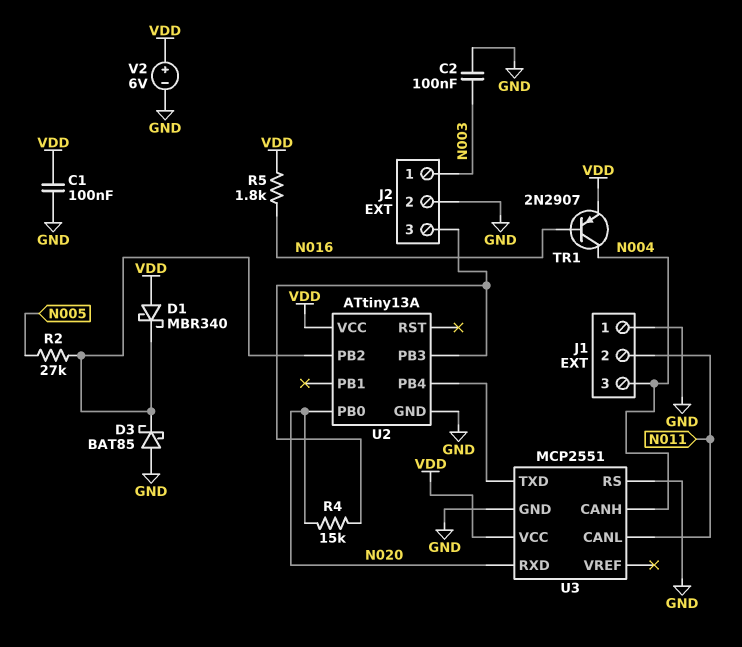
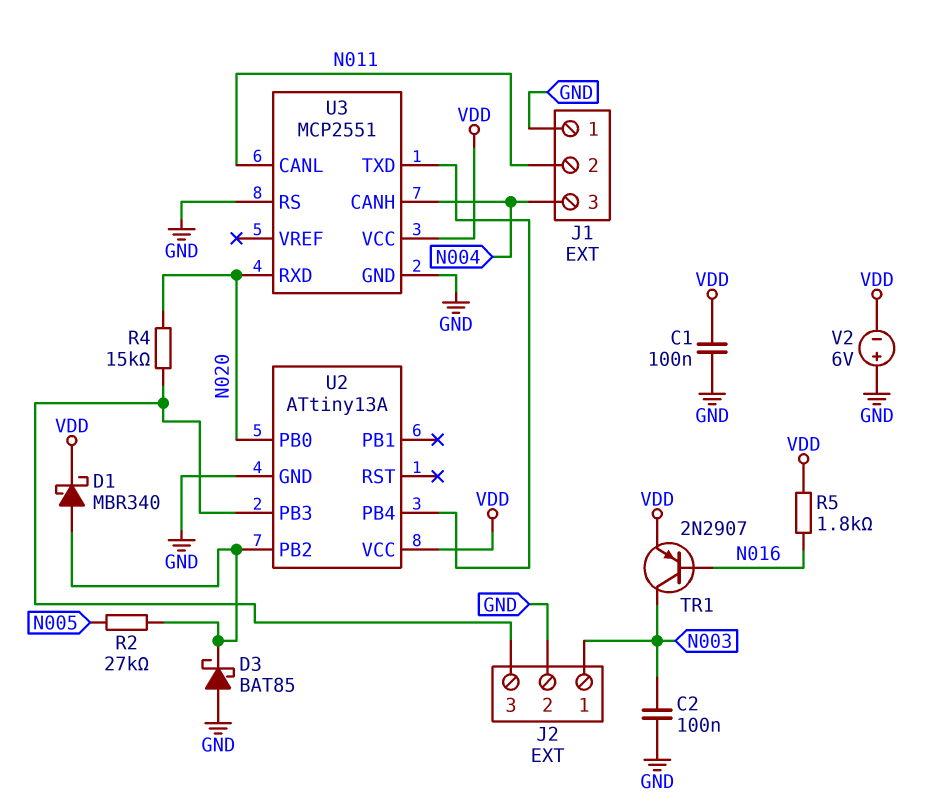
D1: schottky MBR340 (A VDD, K U2/PB2) -> schottky MBR340 (A U2/PB2, K VDD)
TR1: PNP 2N2907 (B N016, C N004, E VDD) -> PNP 2N2907 (B N016, C N003, E VDD)
V2: 6V (plus VDD, minus GND) -> 6V (plus GND, minus VDD)

